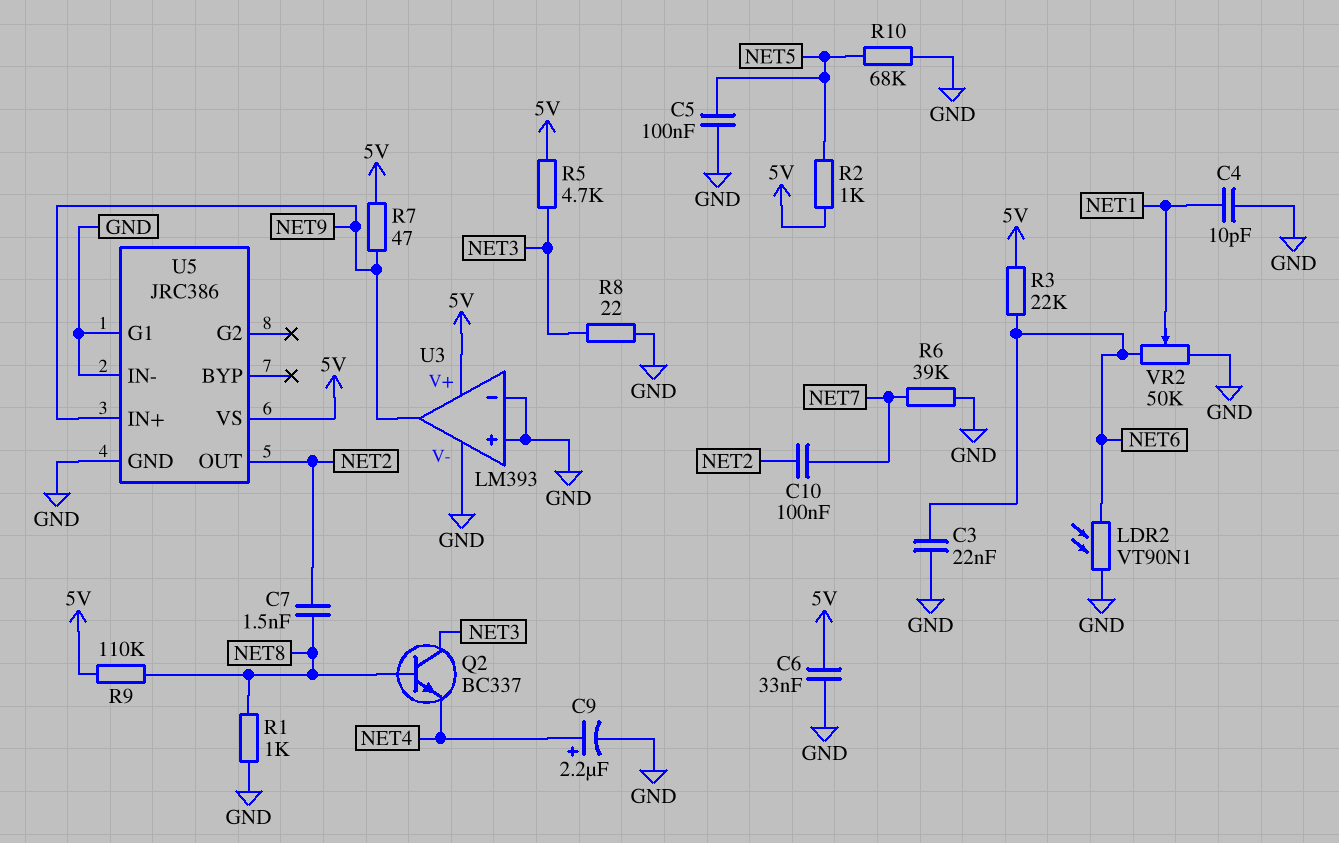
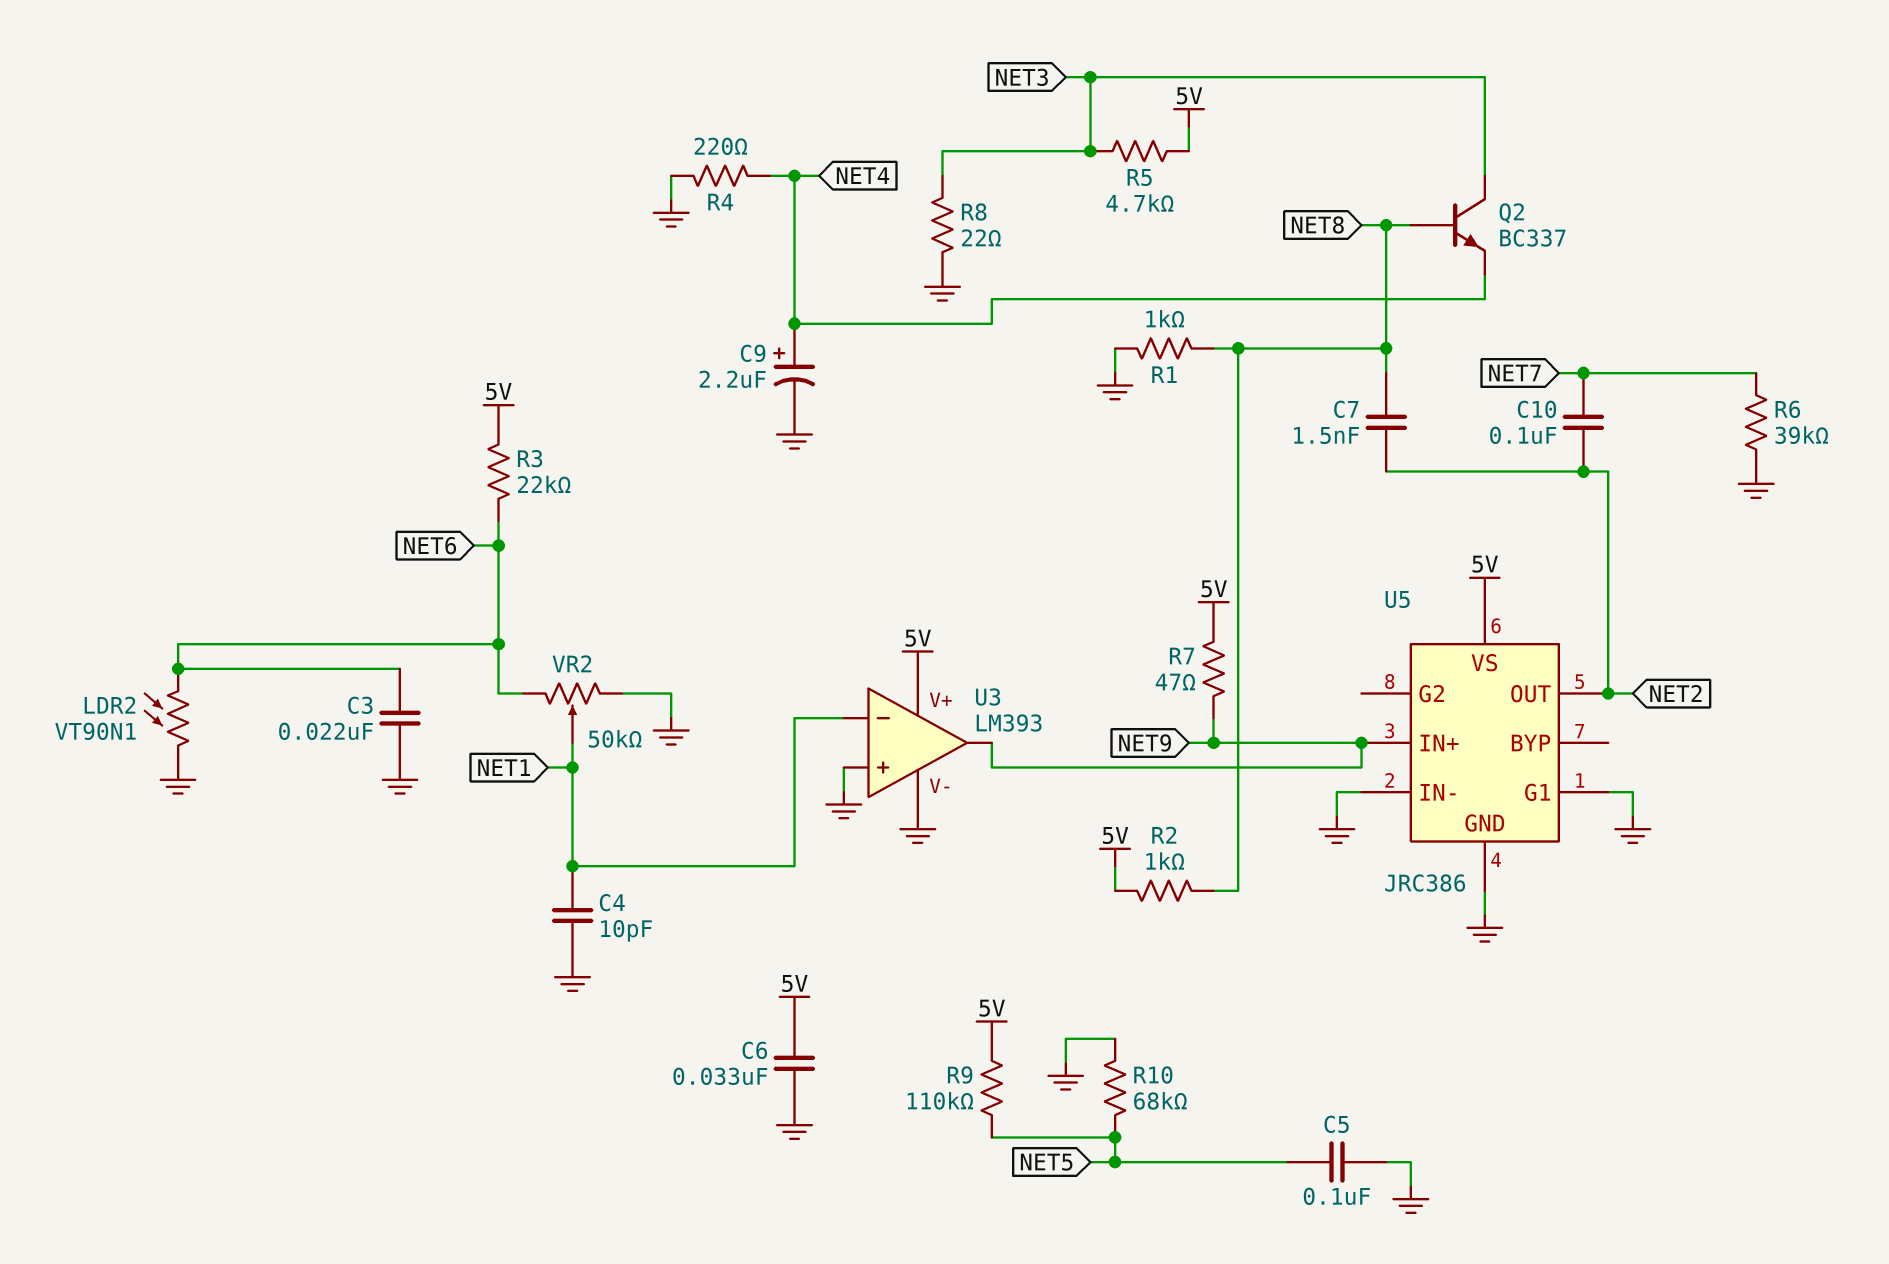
R2: 1k (5V, NET5) -> 1k (5V, NET8)
R4: none -> 220 (GND, NET4)
R9: 110k (5V, NET8) -> 110k (5V, NET5)
U3 pin in-: GND -> NET1

